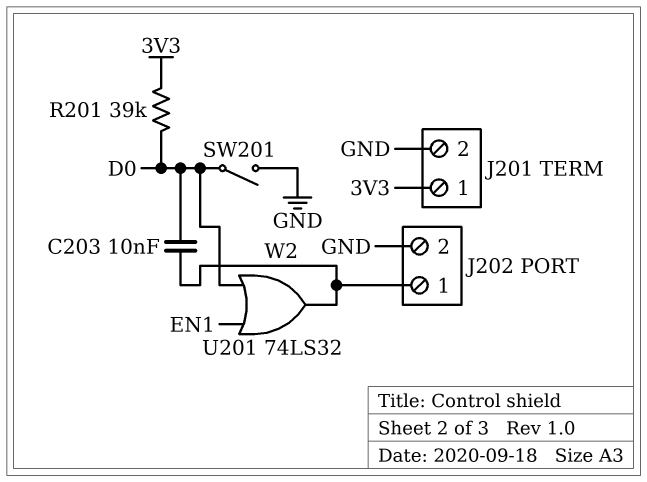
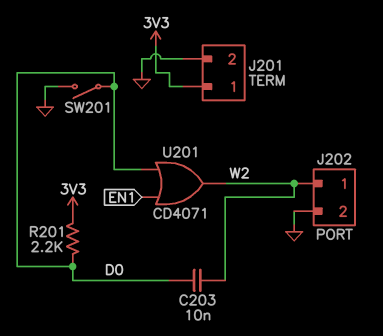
R201: 39k (3V3, D0) -> 2.2k (3V3, D0)
U201: OR 74LS32 (in D0, in EN1, out W2) -> OR CD4071 (in D0, in EN1, out W2)

